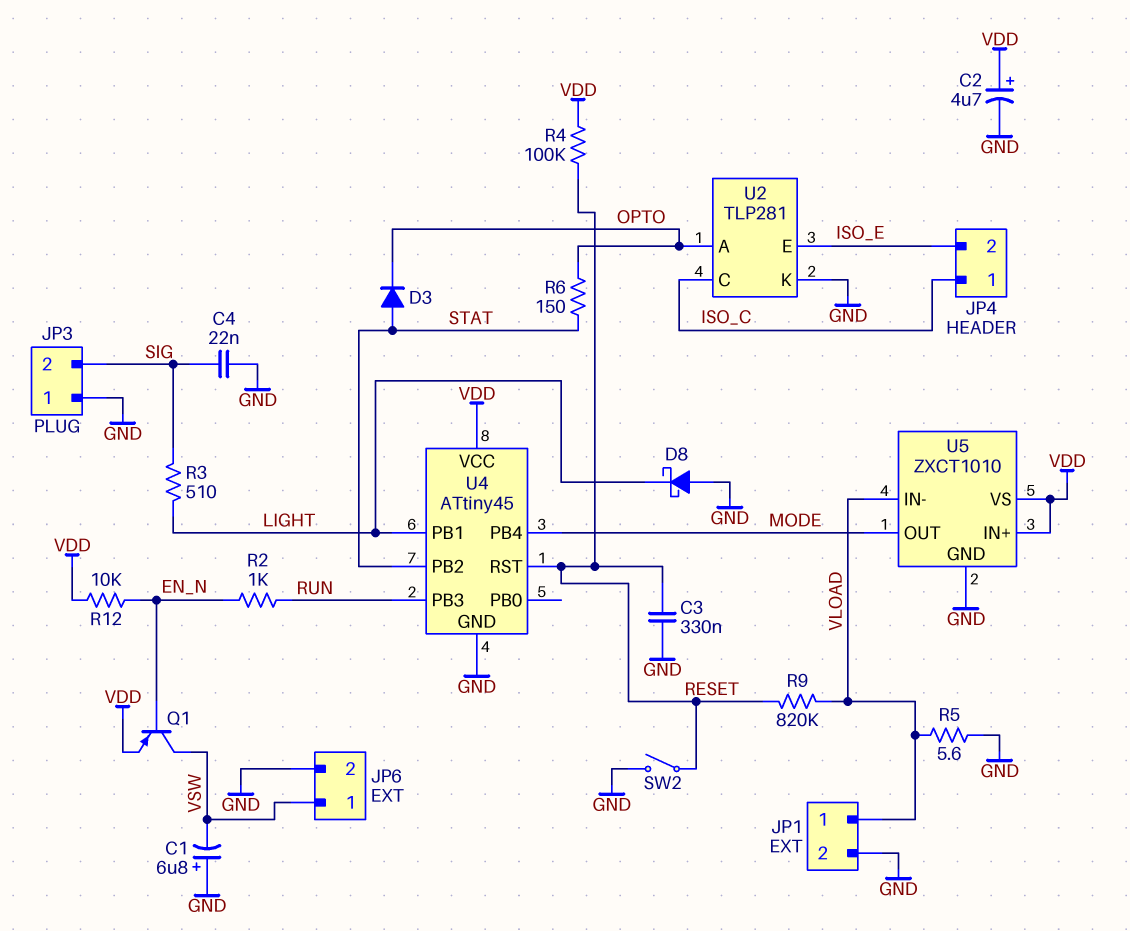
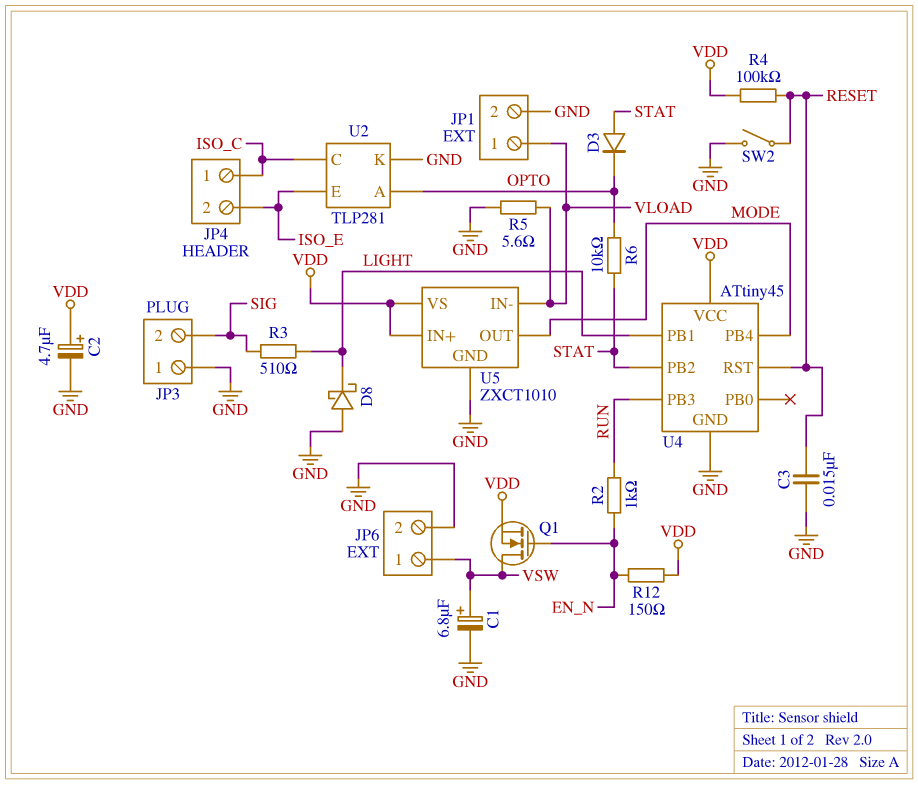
C1: 6.8uF (plus GND, minus VSW) -> 6.8uF (plus VSW, minus GND)
C3: 330nF (GND, RESET) -> 15nF (GND, RESET)
C4: 22nF (GND, SIG) -> none
Q1: PNP (B EN_N, C VSW, E VDD) -> NMOS (G EN_N, D VSW, S VDD)
R6: 150 (OPTO, STAT) -> 10k (OPTO, STAT)
R9: 820k (RESET, VLOAD) -> none
R12: 10k (EN_N, VDD) -> 150 (EN_N, VDD)

